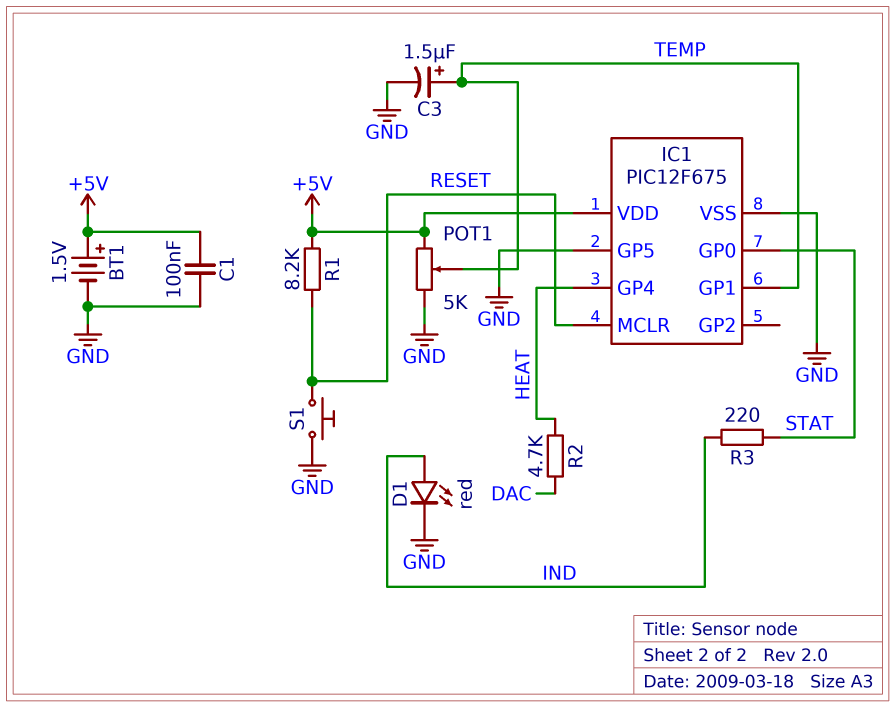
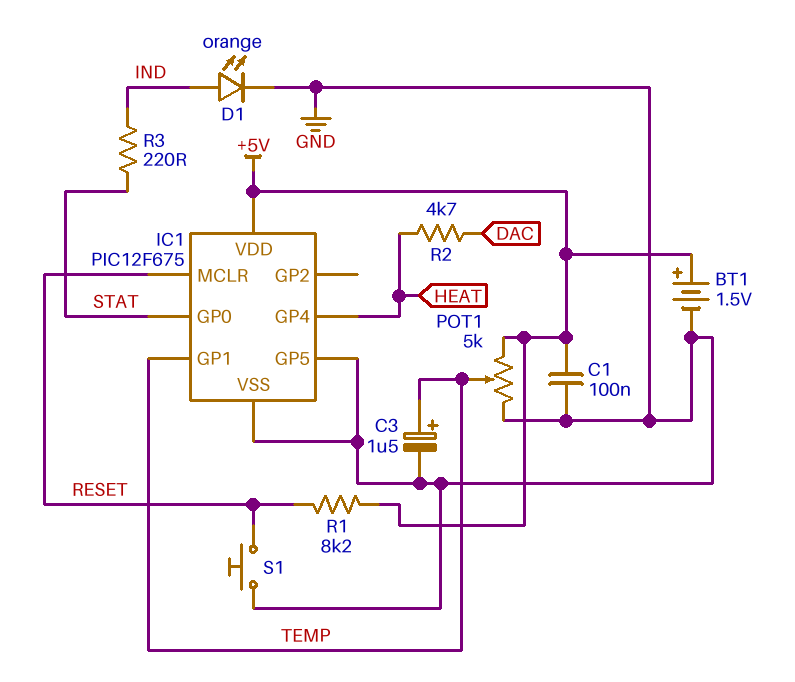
D1: LED red (A IND, K GND) -> LED orange (A IND, K GND)

